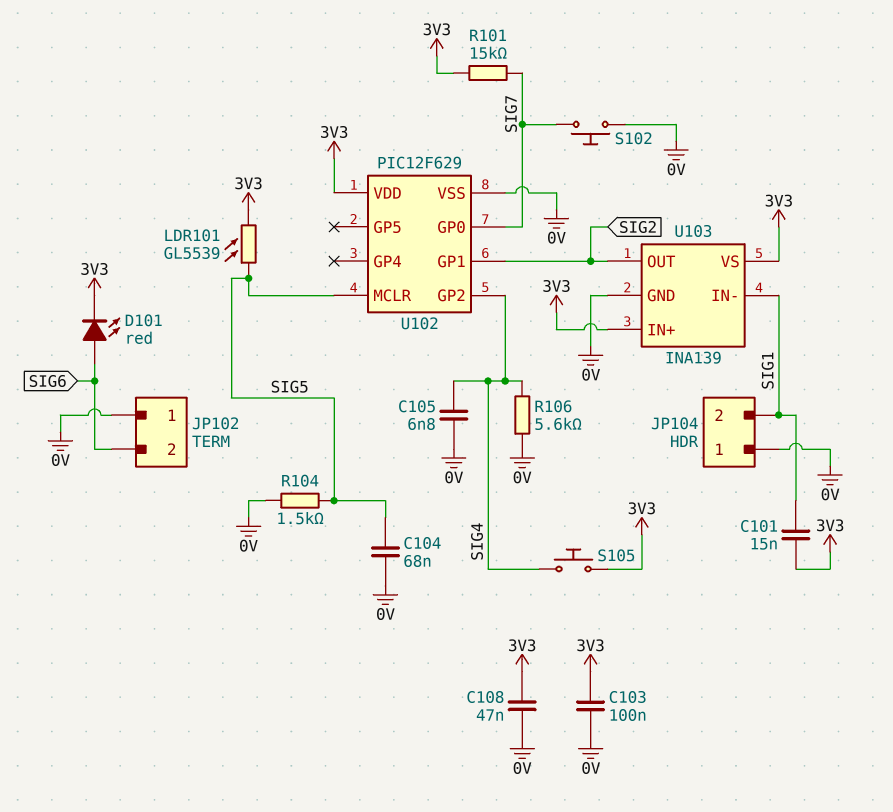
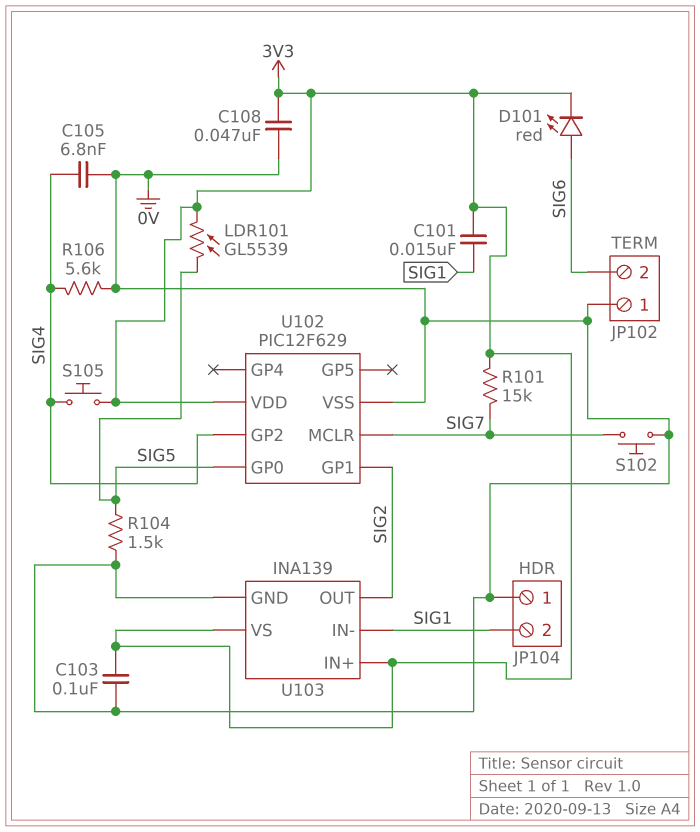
C104: 68nF (0V, SIG5) -> none
U102 pin GP0: SIG7 -> SIG5
U102 pin MCLR: SIG5 -> SIG7

